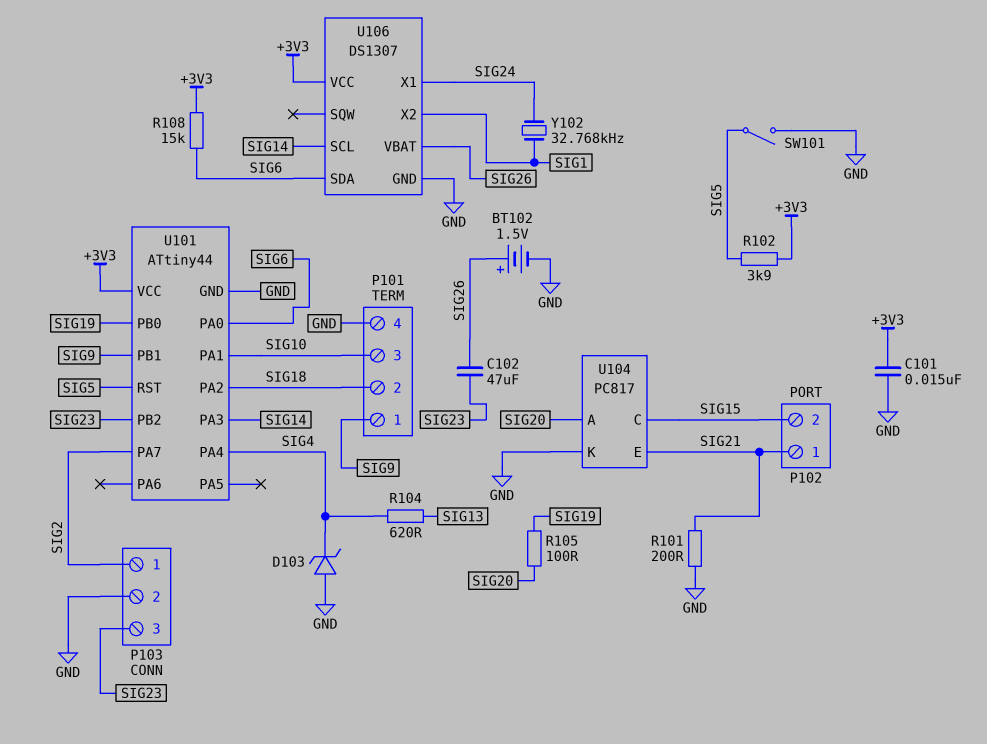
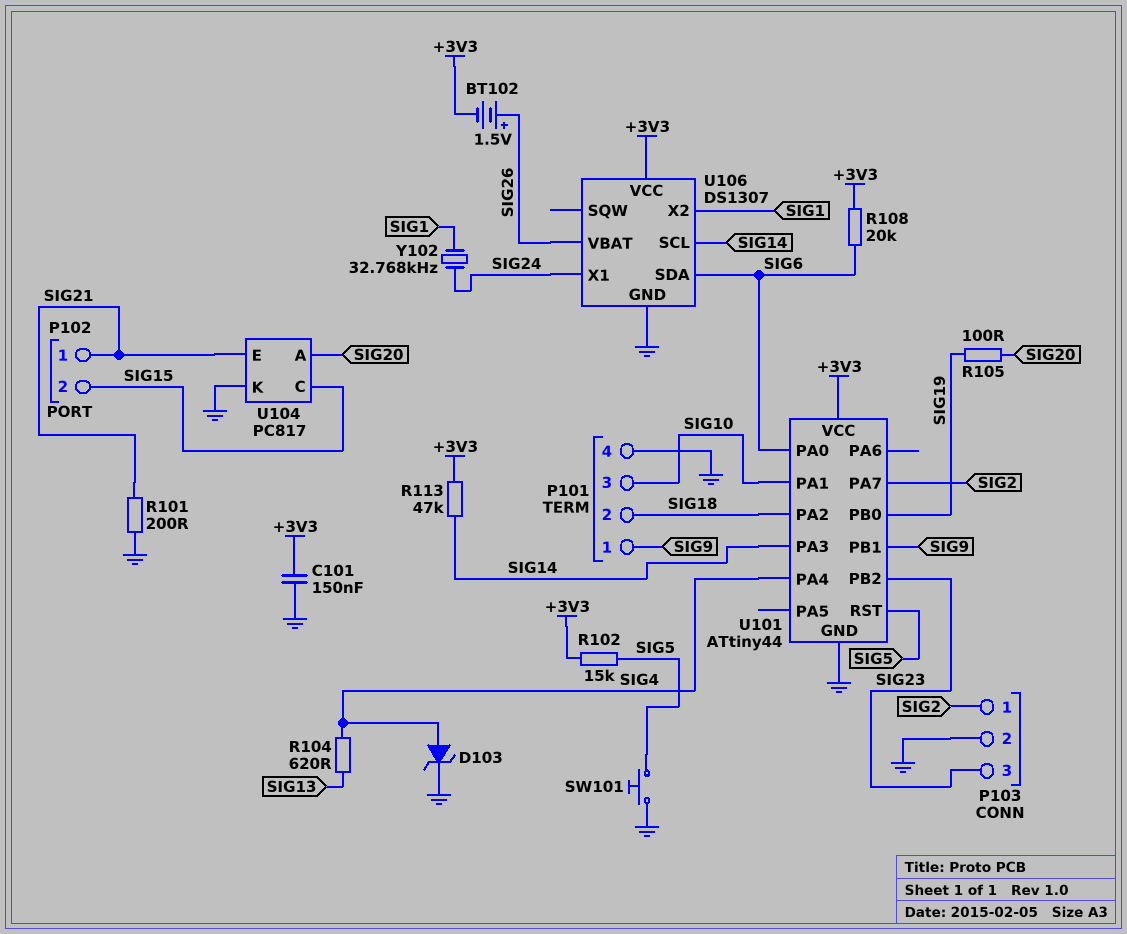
BT102: 1.5V (plus SIG26, minus GND) -> 1.5V (plus SIG26, minus +3V3)
C101: 15nF (+3V3, GND) -> 150nF (+3V3, GND)
C102: 47uF (SIG23, SIG26) -> none
D103: zener (A GND, K SIG4) -> zener (A SIG4, K GND)
R102: 3.9k (+3V3, SIG5) -> 15k (+3V3, SIG5)
R108: 15k (+3V3, SIG6) -> 20k (+3V3, SIG6)
R113: none -> 47k (+3V3, SIG14)
SW101: switch (GND, SIG5) -> button (GND, SIG5)

